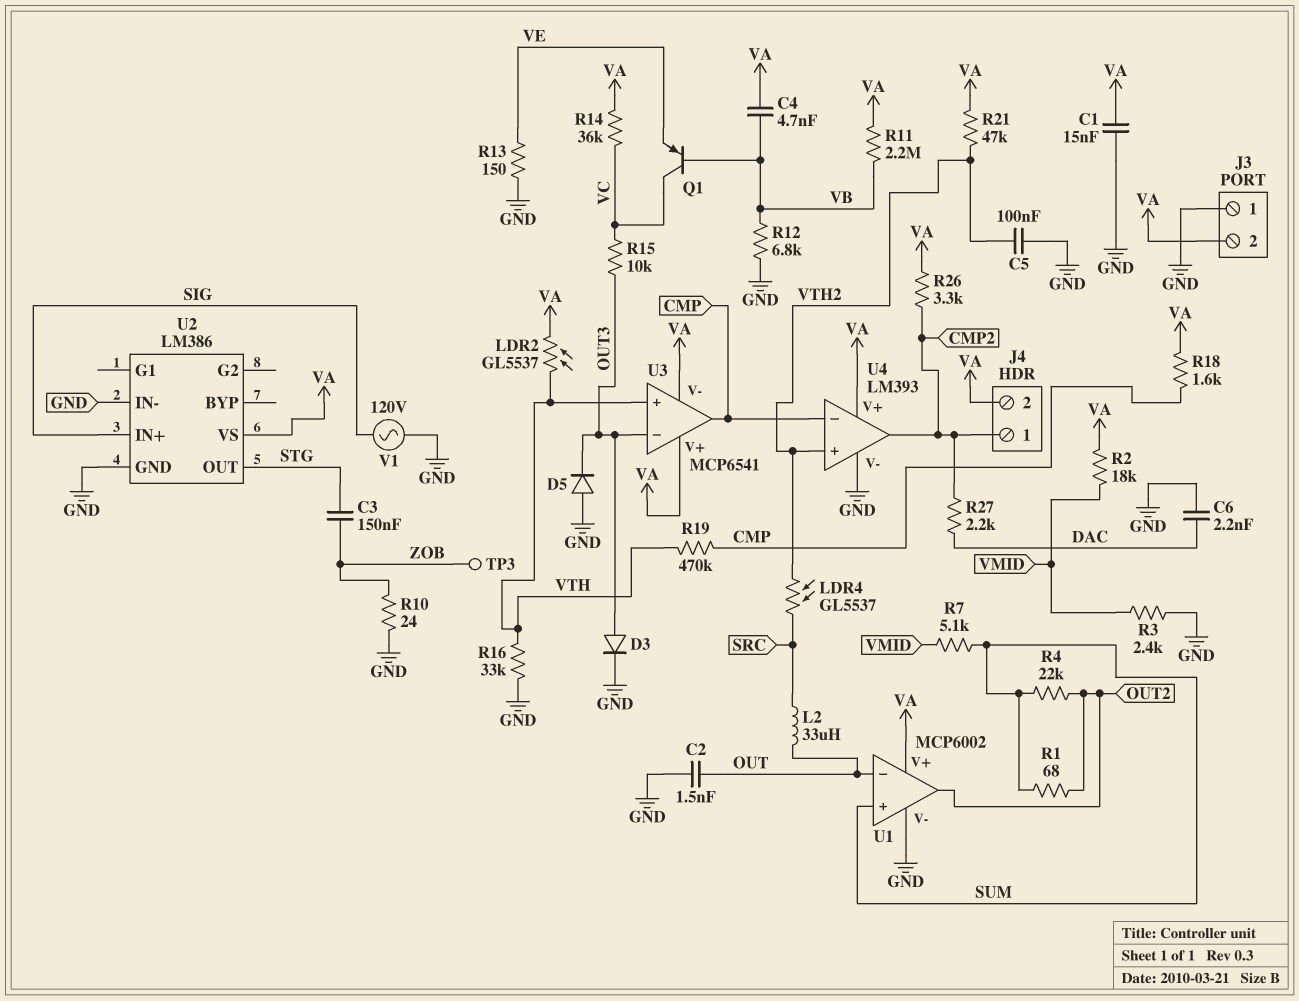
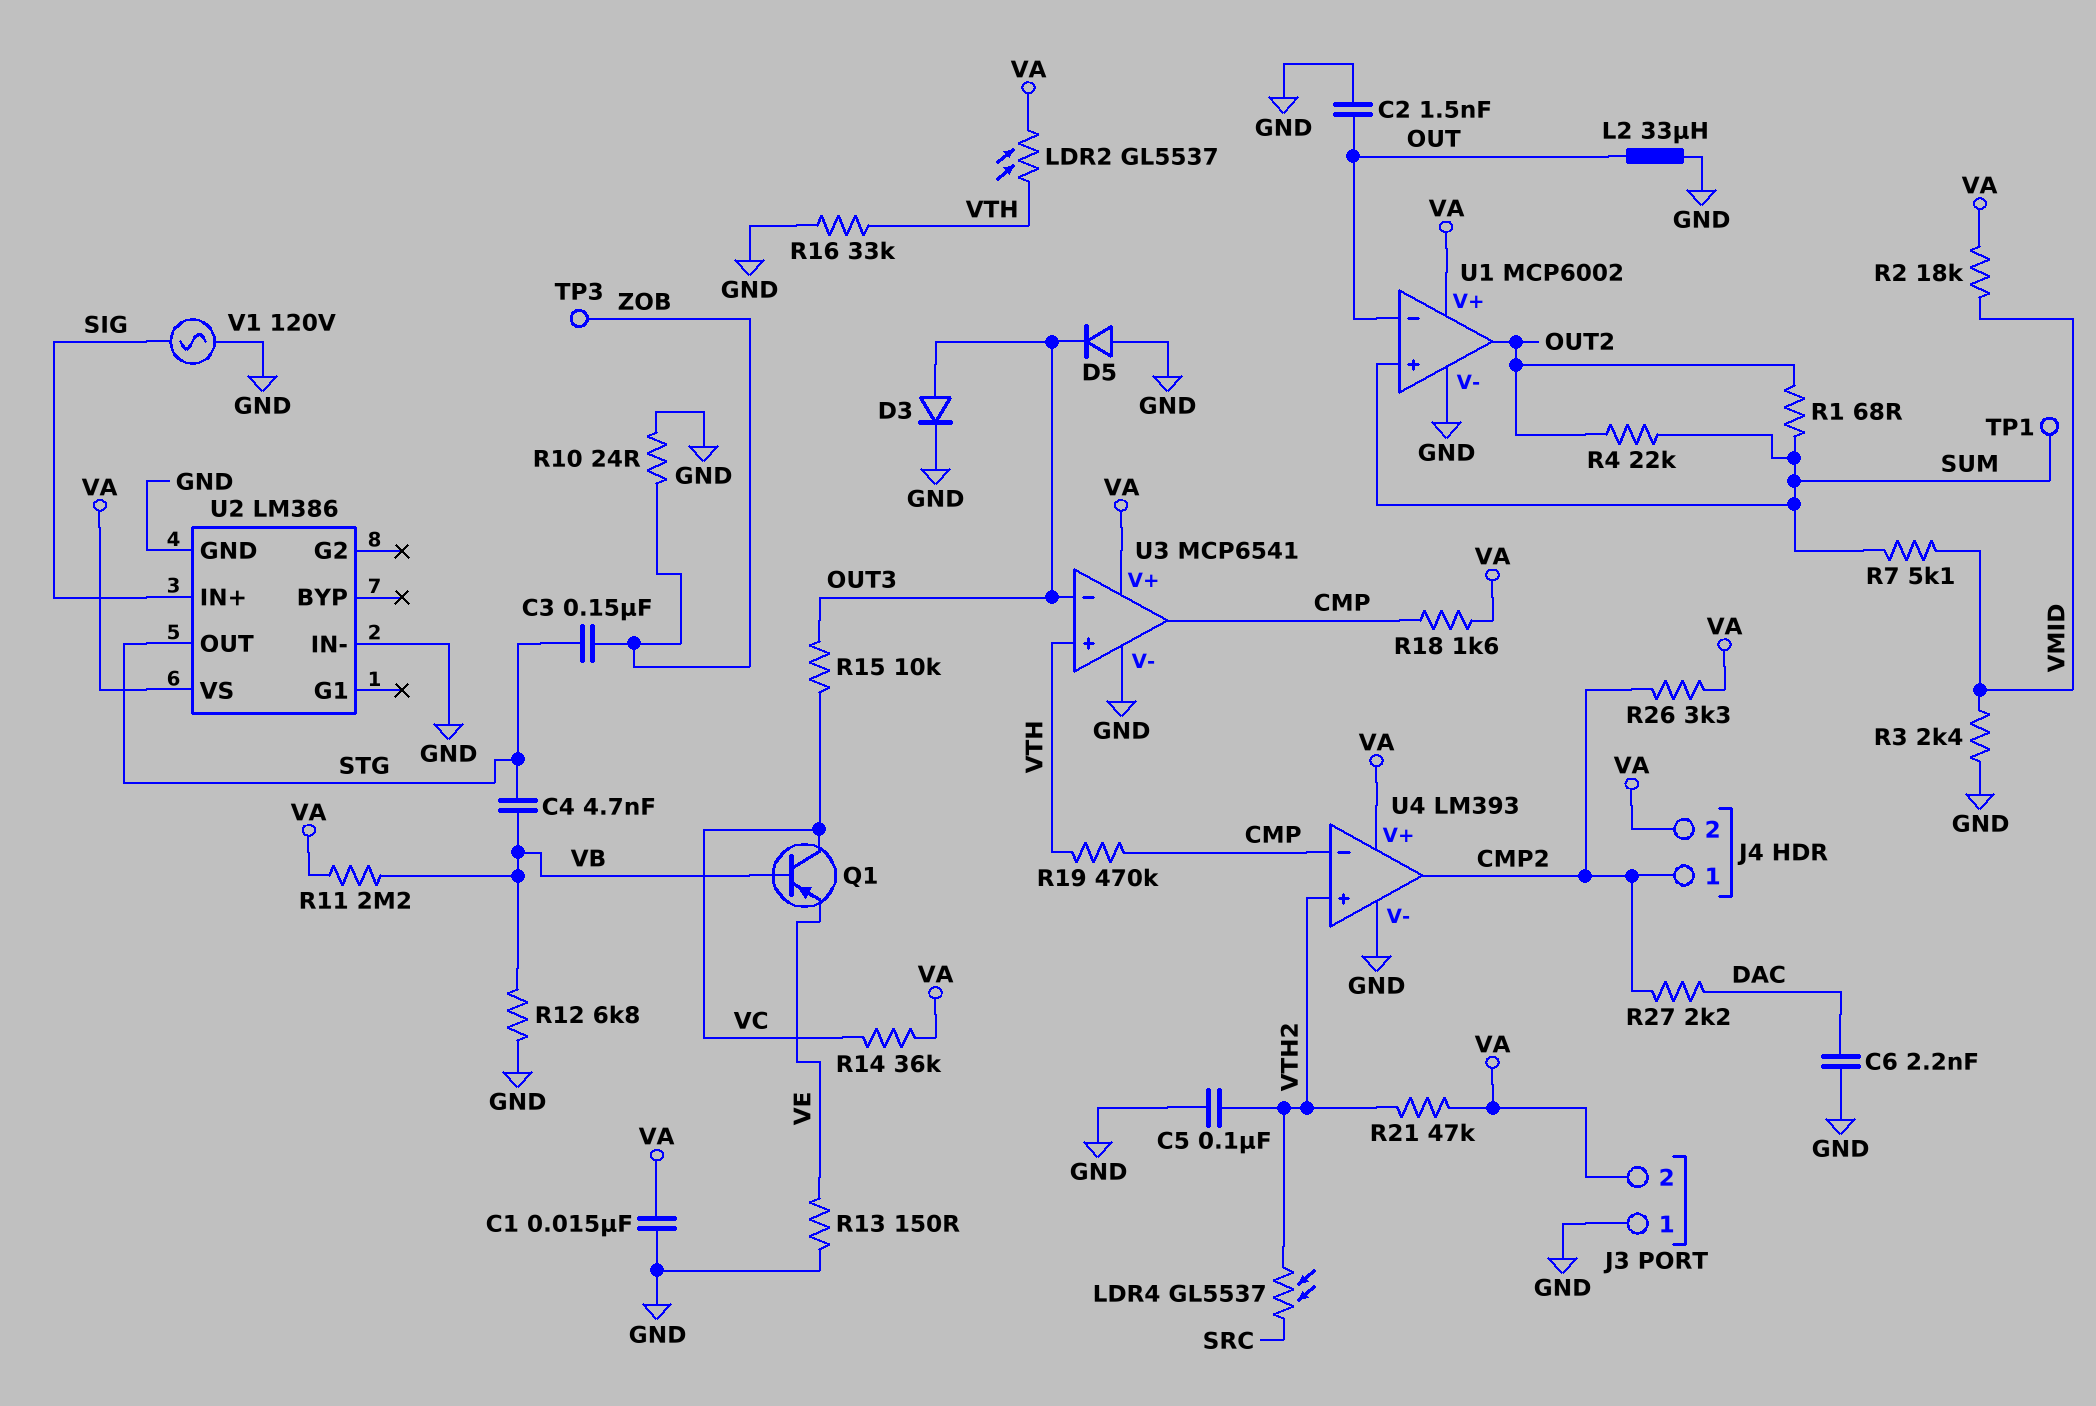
C4: 4.7nF (VA, VB) -> 4.7nF (STG, VB)
L2: 33uH (OUT, SRC) -> 33uH (GND, OUT)
TP1: none -> test point (SUM)
U3 pin V-: VA -> GND

